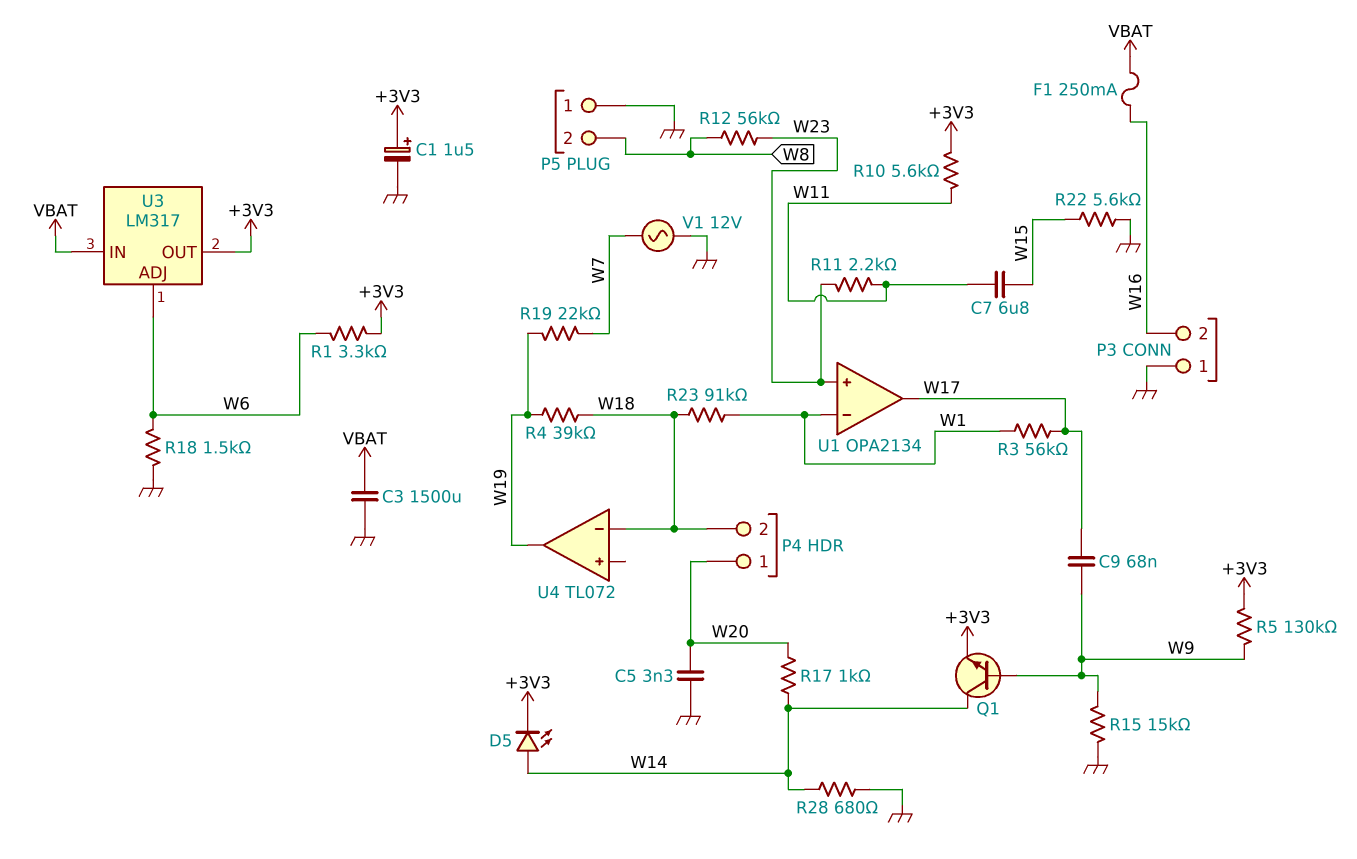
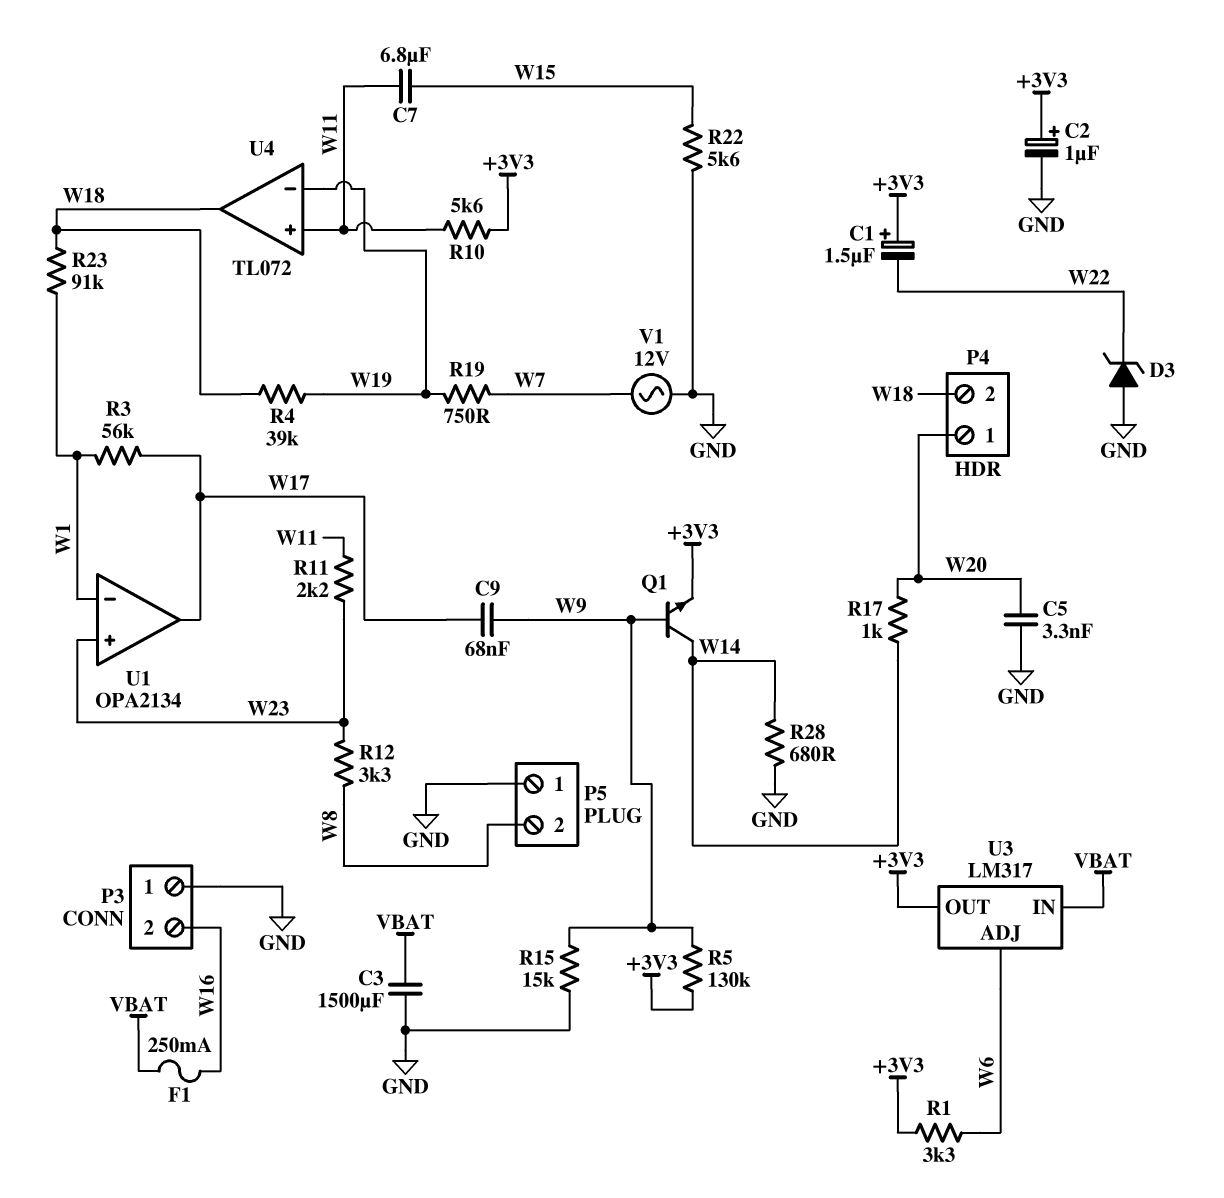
C1: 1.5uF (plus +3V3, minus GND) -> 1.5uF (plus +3V3, minus W22)
C2: none -> 1uF (plus +3V3, minus GND)
D3: none -> zener (A GND, K W22)
D5: LED (A W14, K +3V3) -> none
R12: 56k (W8, W23) -> 3.3k (W8, W23)
R18: 1.5k (GND, W6) -> none
R19: 22k (W7, W19) -> 750 (W7, W19)
U4 pin in+: none -> W11
U4 pin in-: W18 -> W19
U4 pin out: W19 -> W18

